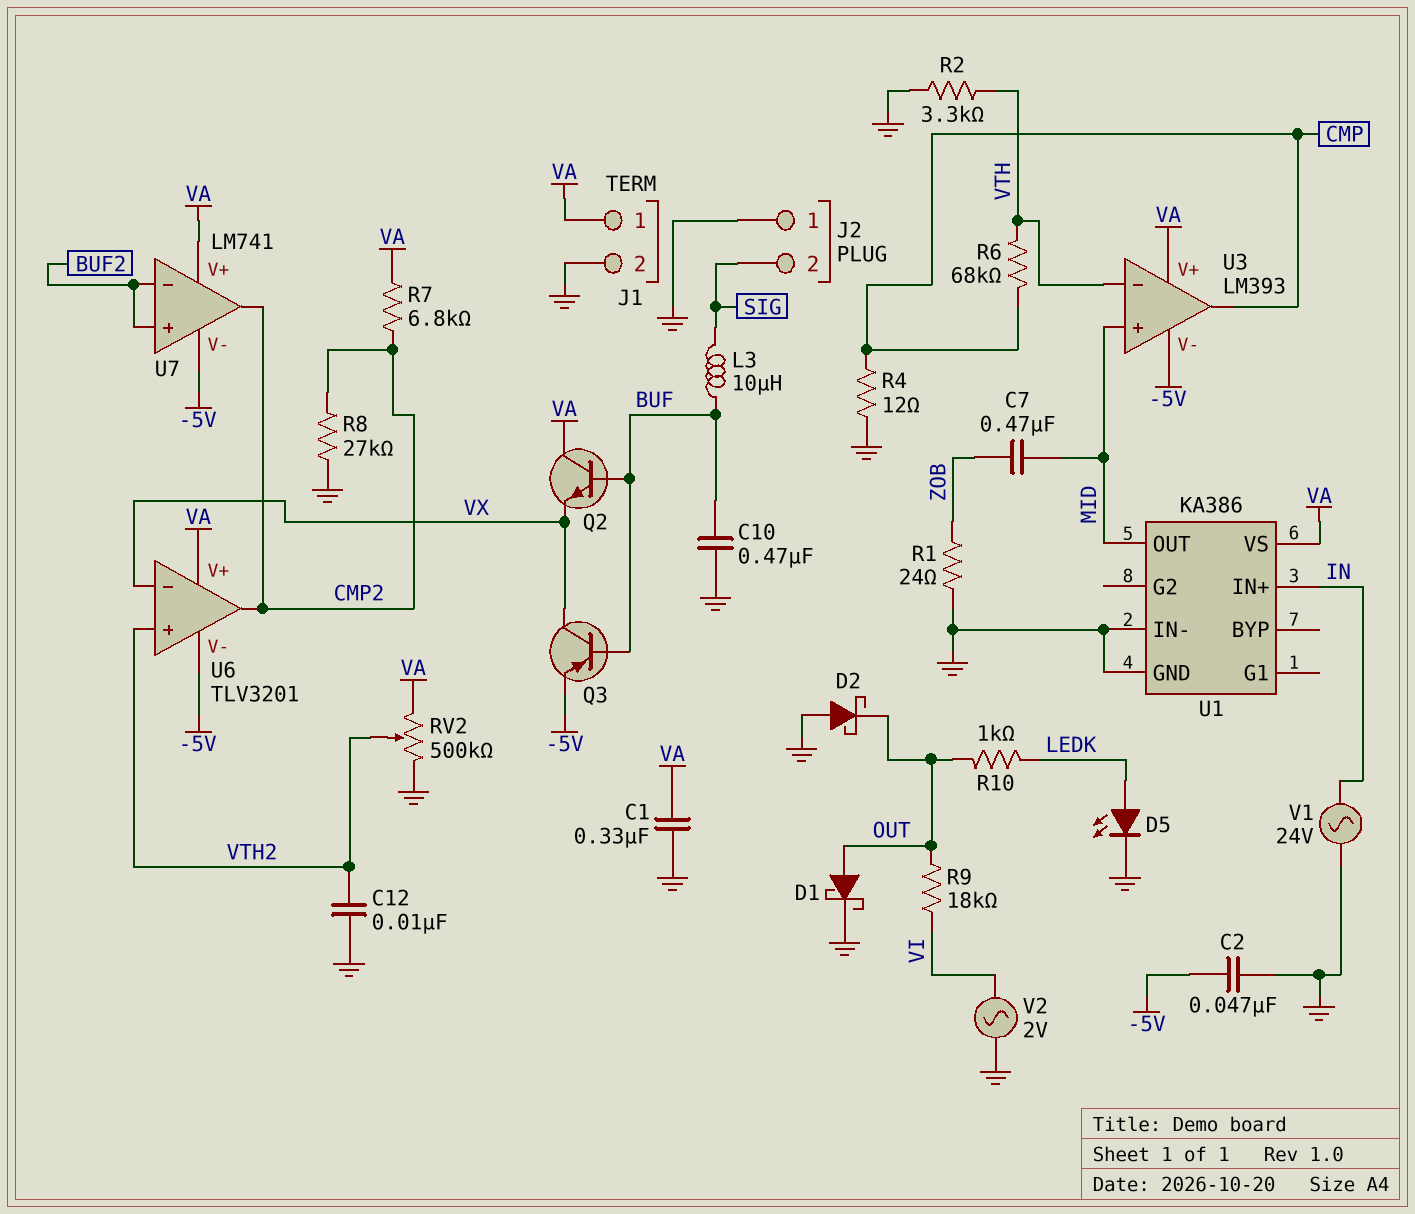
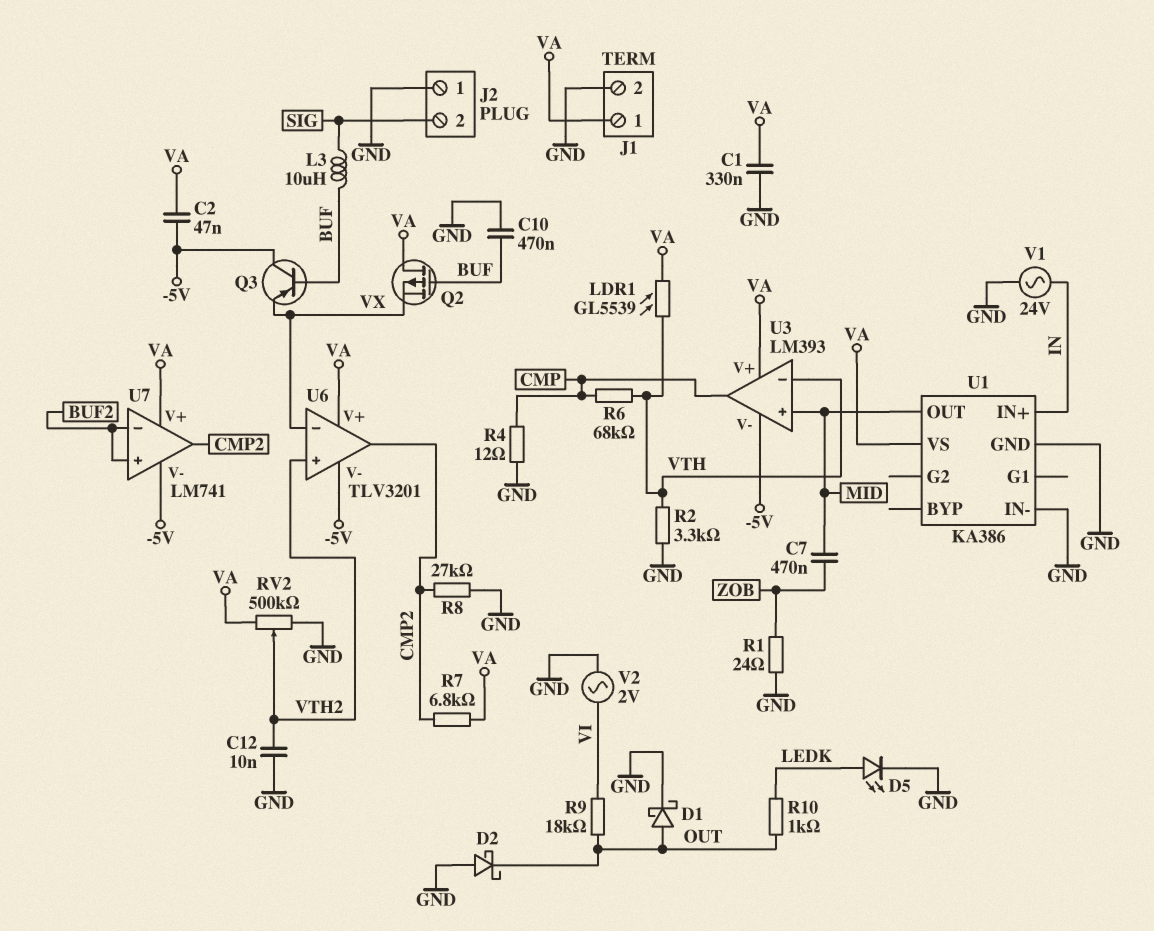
C2: 47nF (-5V, GND) -> 47nF (-5V, VA)
LDR1: none -> GL5539 (VA, VTH)
Q2: NPN (B BUF, C VA, E VX) -> PMOS (G BUF, D VA, S VX)
Q3: PNP (B BUF, C VX, E -5V) -> PNP (B BUF, C -5V, E VX)

